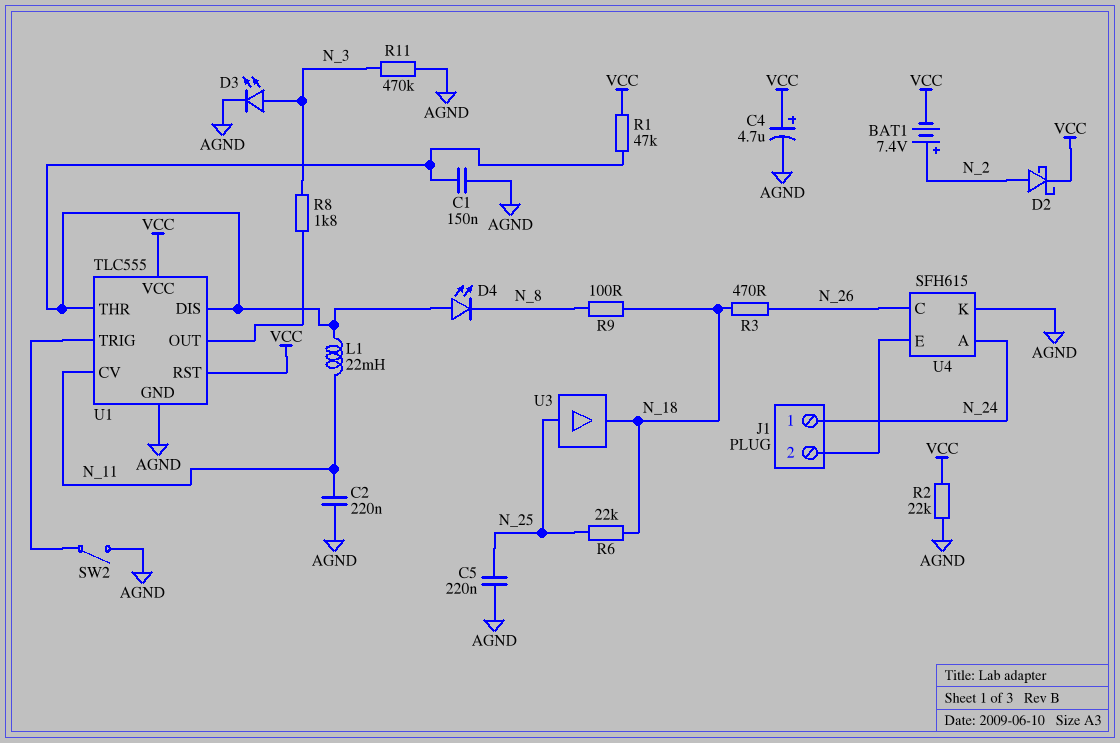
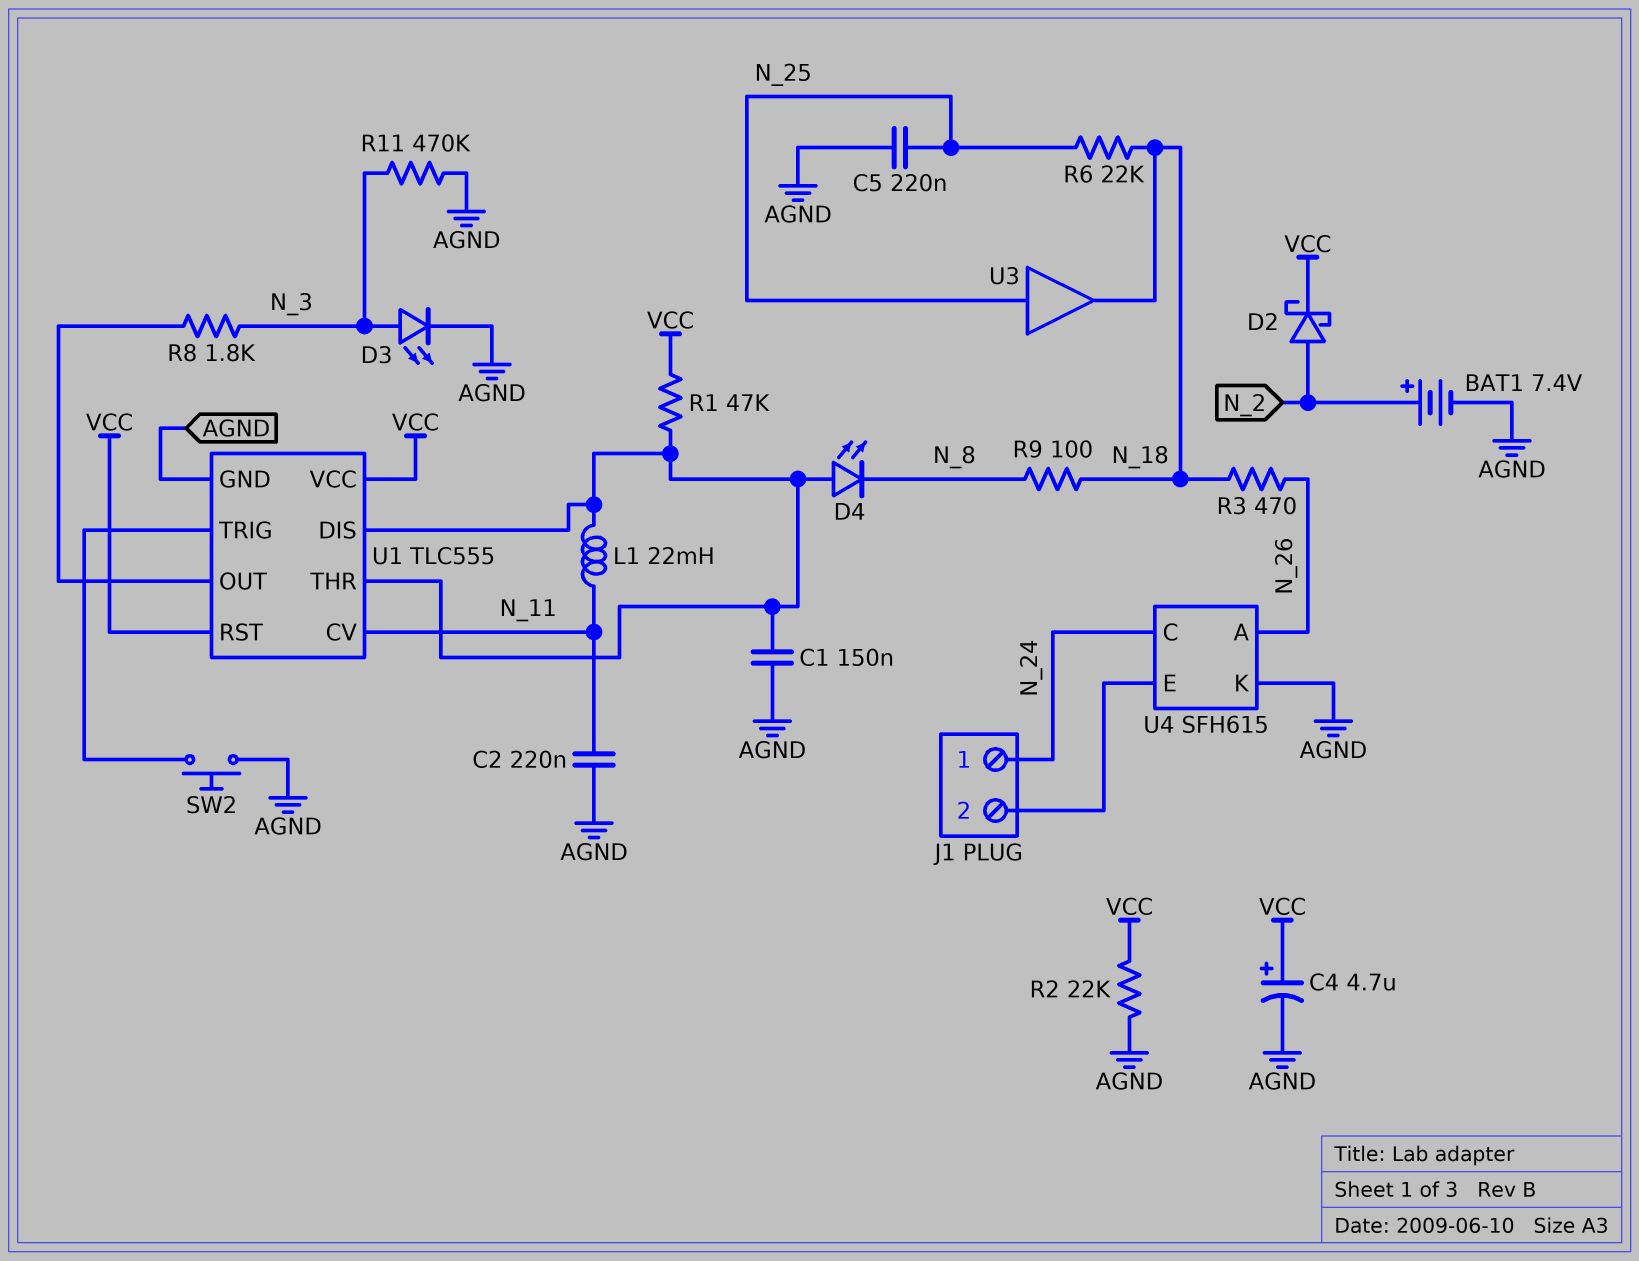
BAT1: 7.4V (plus N_2, minus VCC) -> 7.4V (plus N_2, minus AGND)
SW2: switch (AGND, U1/TRIG) -> button (AGND, U1/TRIG)
U4 pin A: N_24 -> N_26
U4 pin C: N_26 -> N_24

